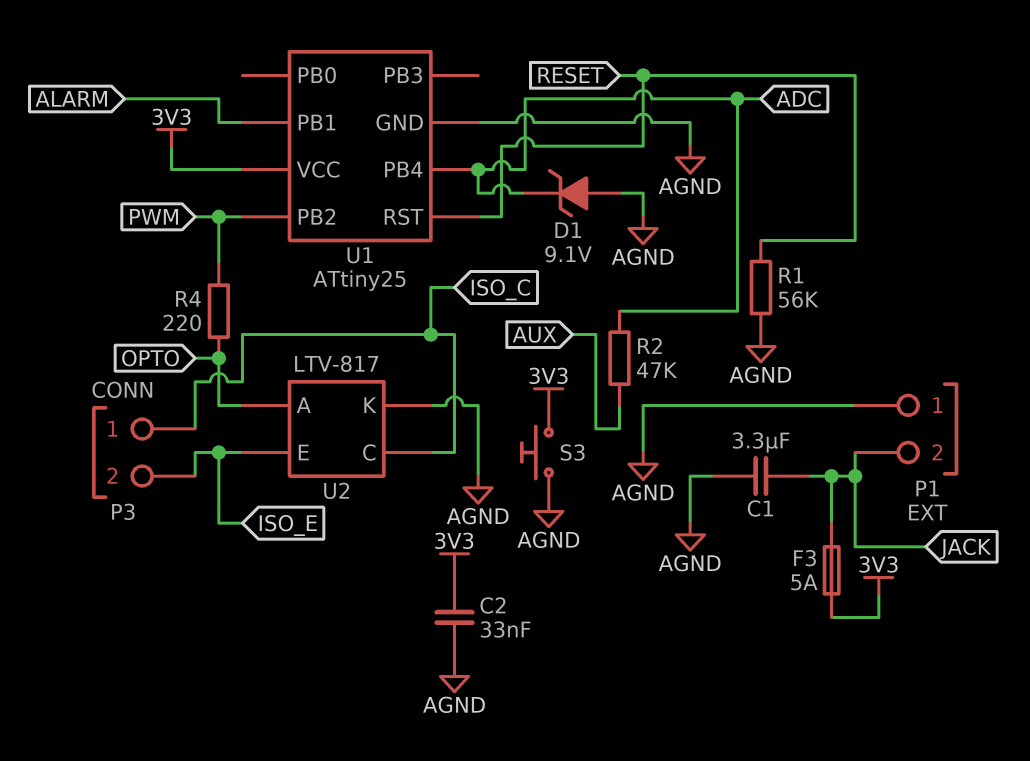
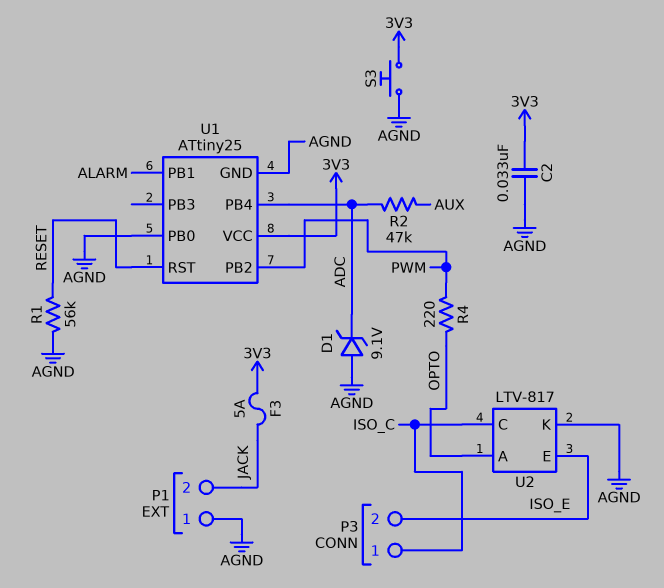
C1: 3.3uF (AGND, JACK) -> none
U1 pin PB0: none -> AGND

